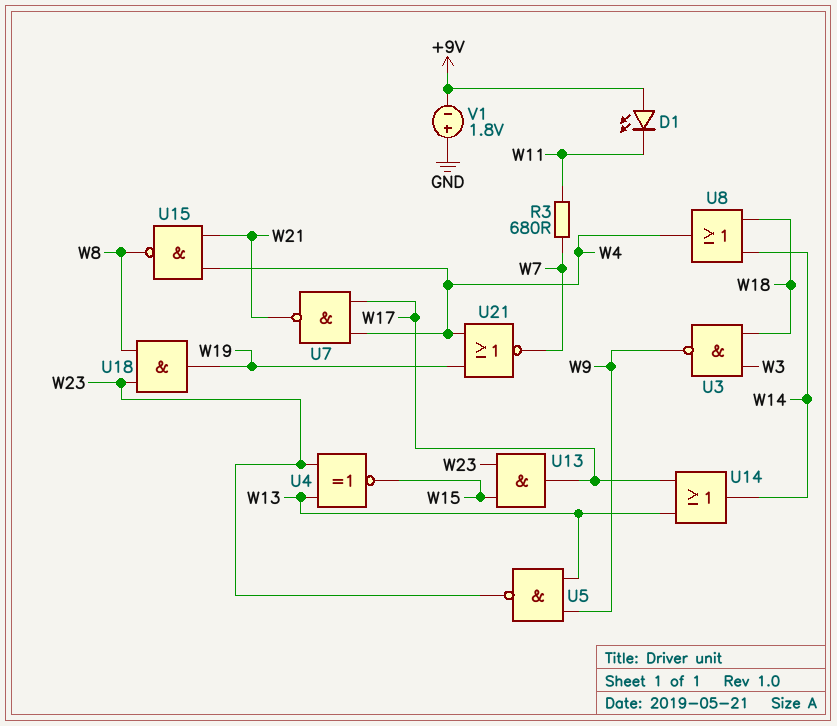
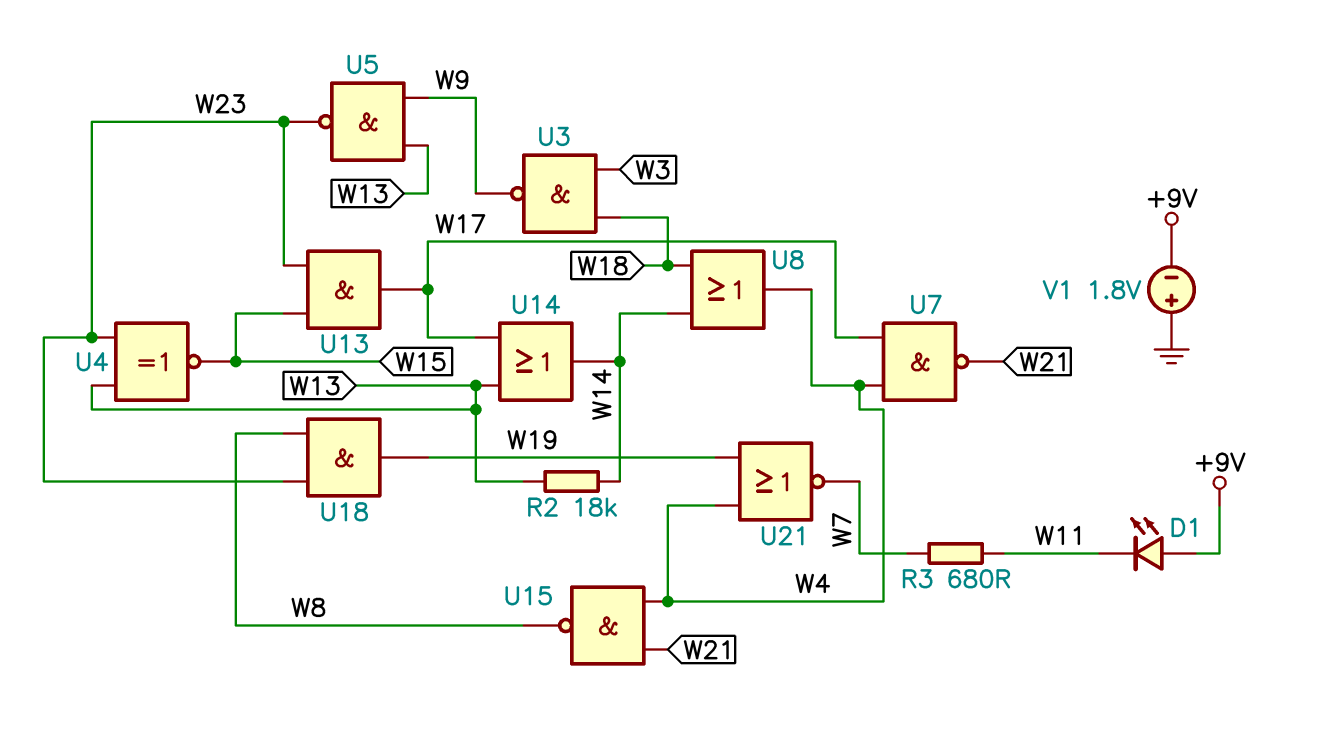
R2: none -> 18k (W13, W14)

